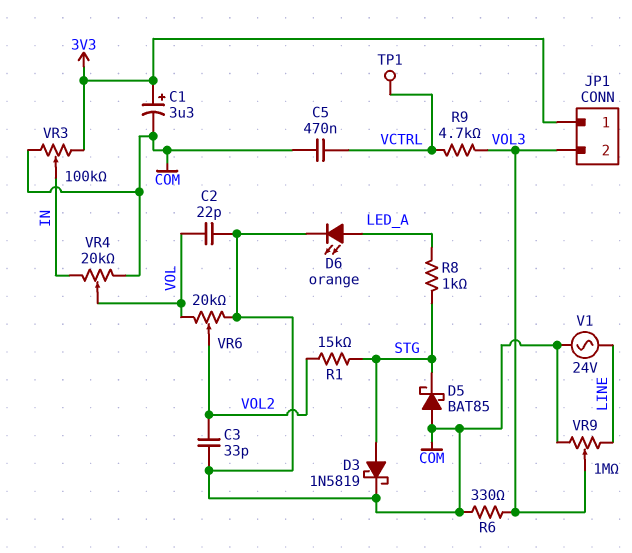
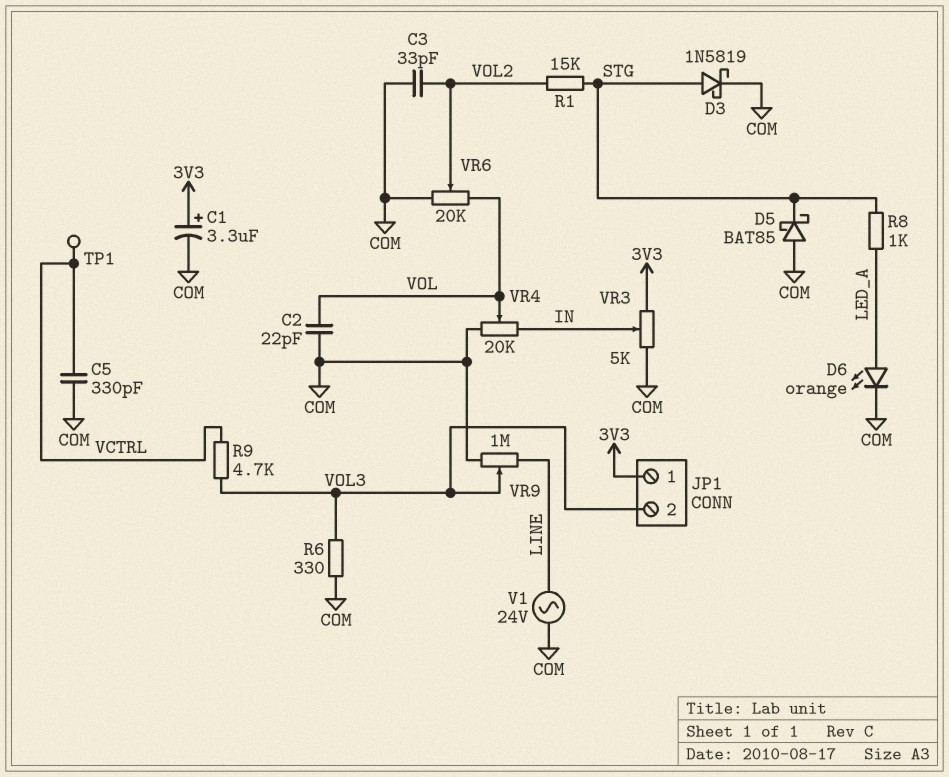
C5: 470nF (COM, VCTRL) -> 330pF (COM, VCTRL)
VR3: 100k (3V3, COM, wiper IN) -> 5k (3V3, COM, wiper IN)

